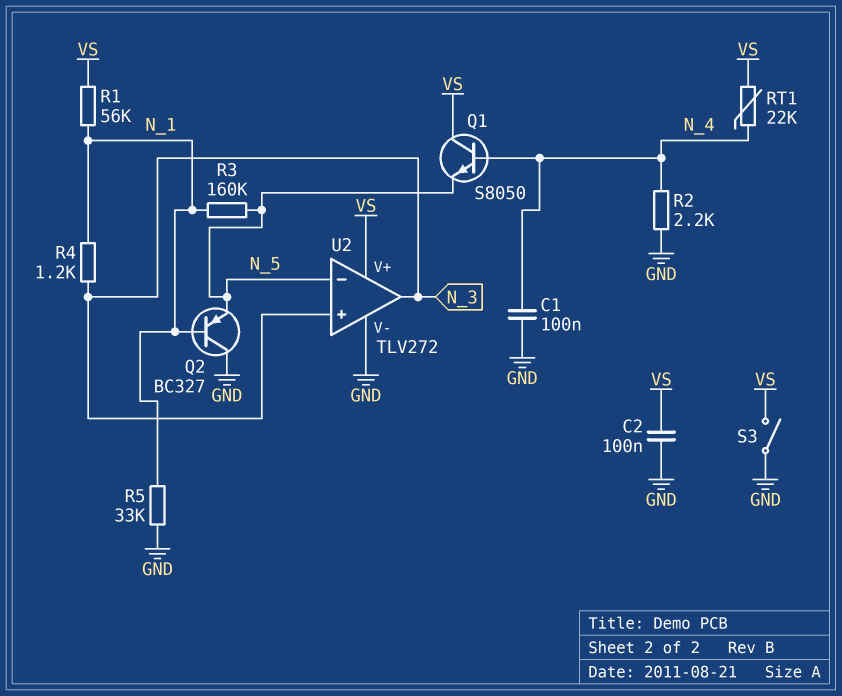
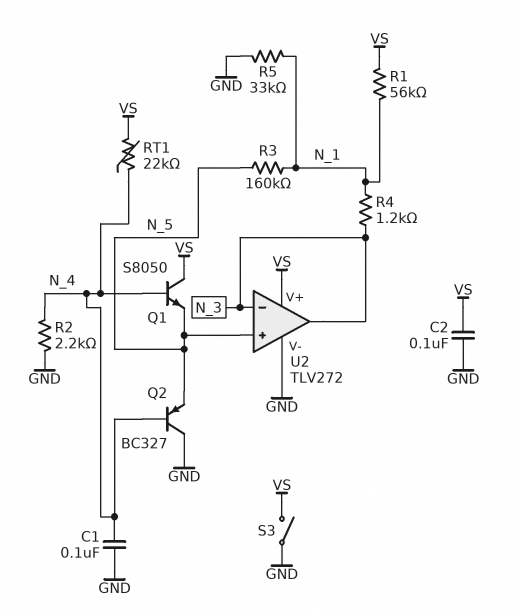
Q2: PNP BC327 (B N_1, C GND, E N_5) -> PNP BC327 (B N_4, C GND, E N_5)
U2 pin in+: N_3 -> N_5
U2 pin in-: N_5 -> N_3

